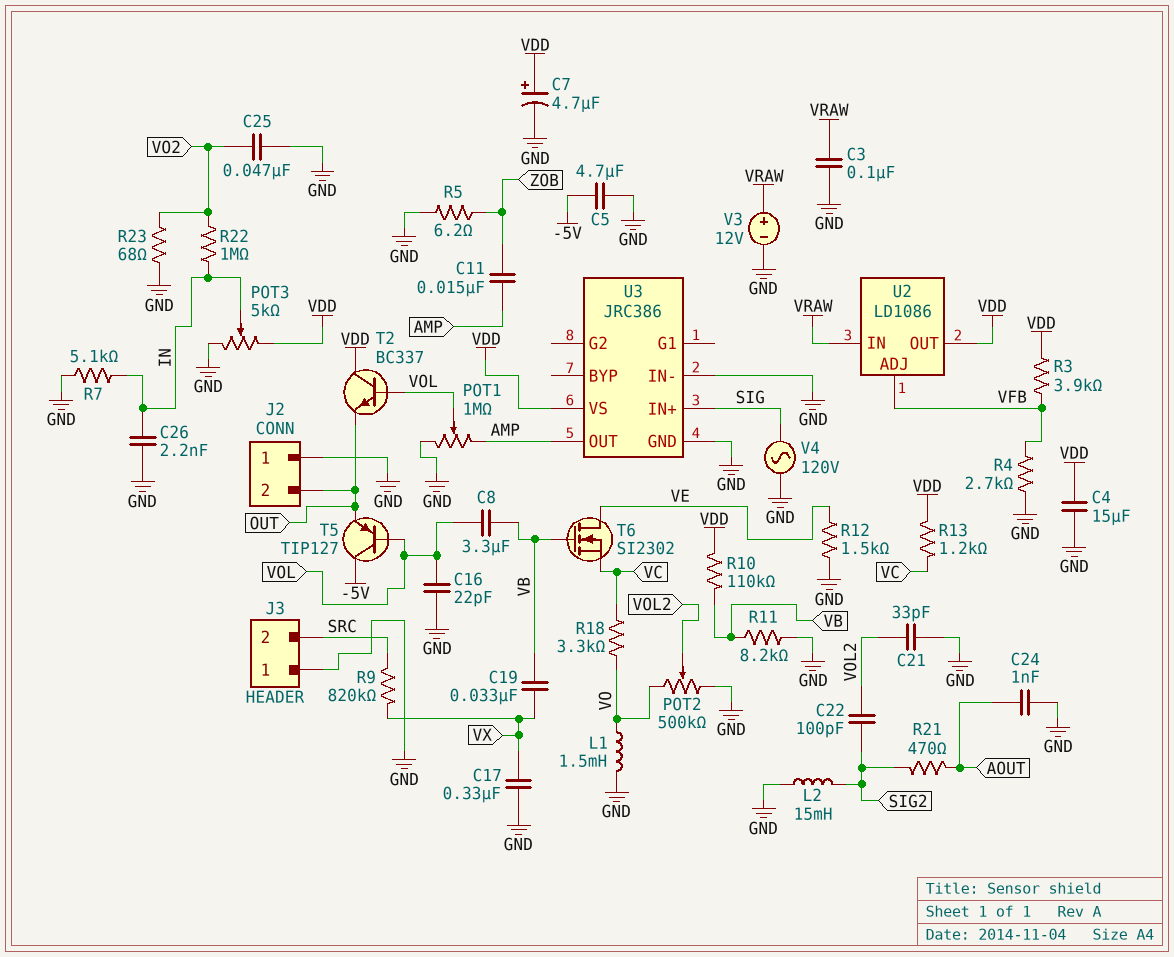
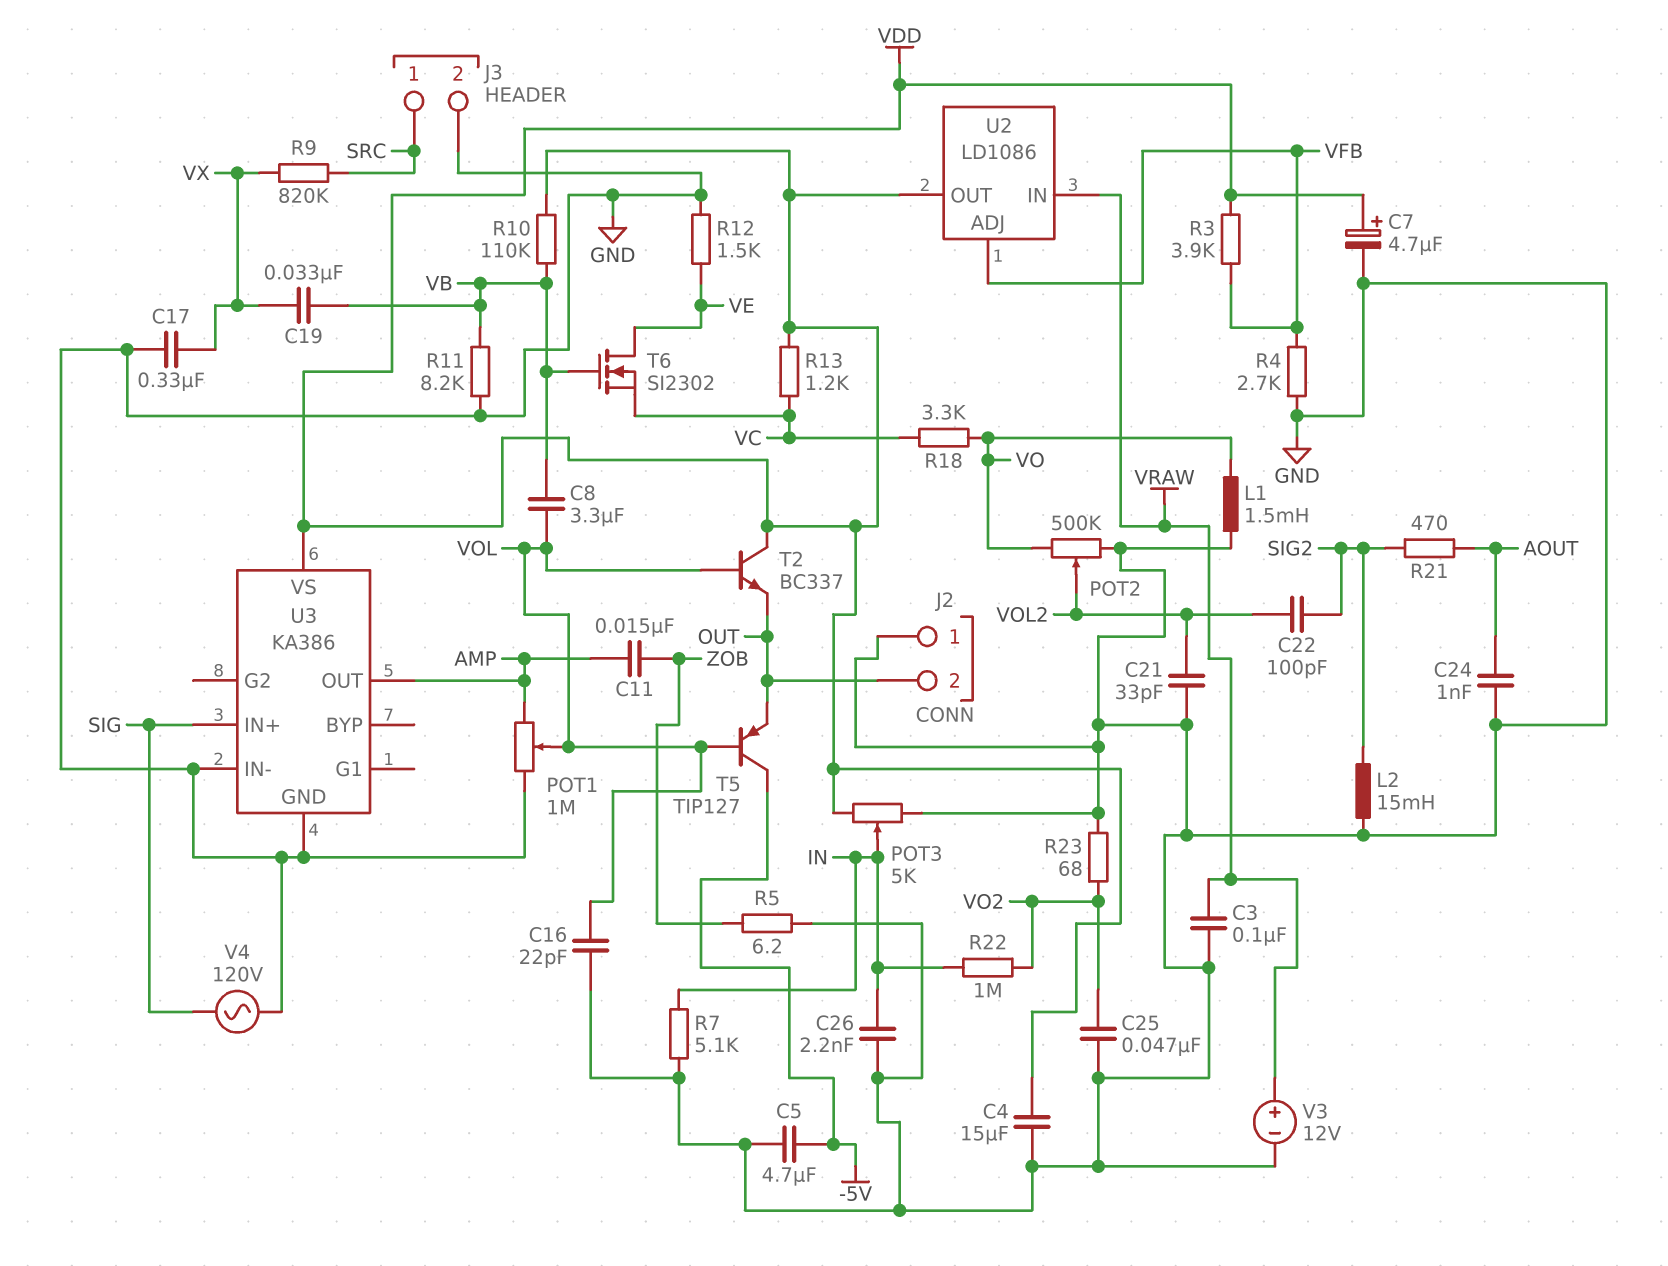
J3 pin 1: GND -> SRC
J3 pin 2: SRC -> GND
U3: JRC386 -> KA386

